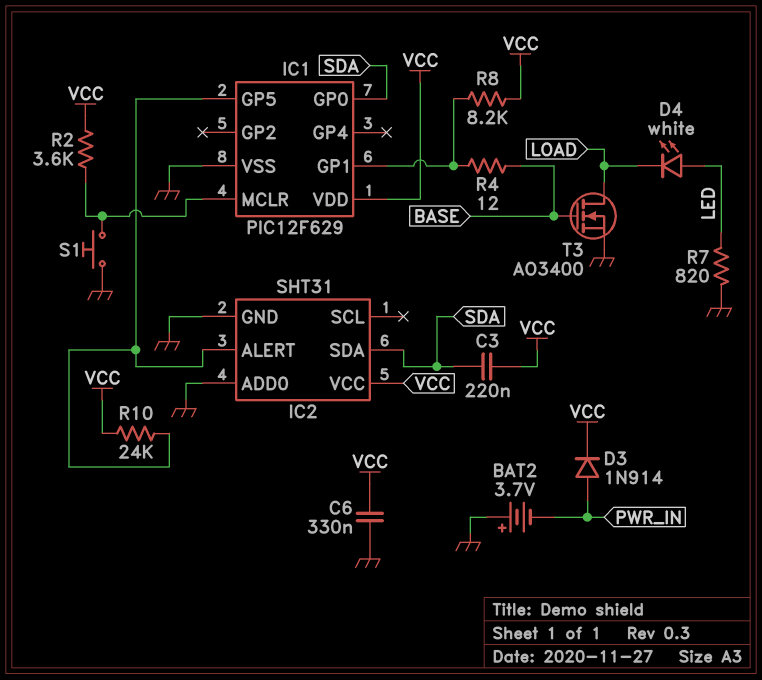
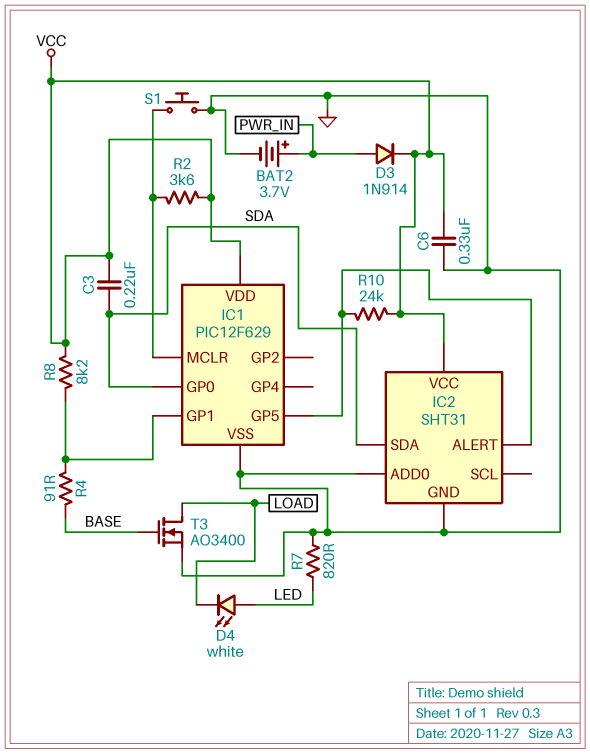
BAT2: 3.7V (plus GND, minus PWR_IN) -> 3.7V (plus PWR_IN, minus GND)
R4: 12 (BASE, IC1/GP1) -> 91 (BASE, IC1/GP1)

